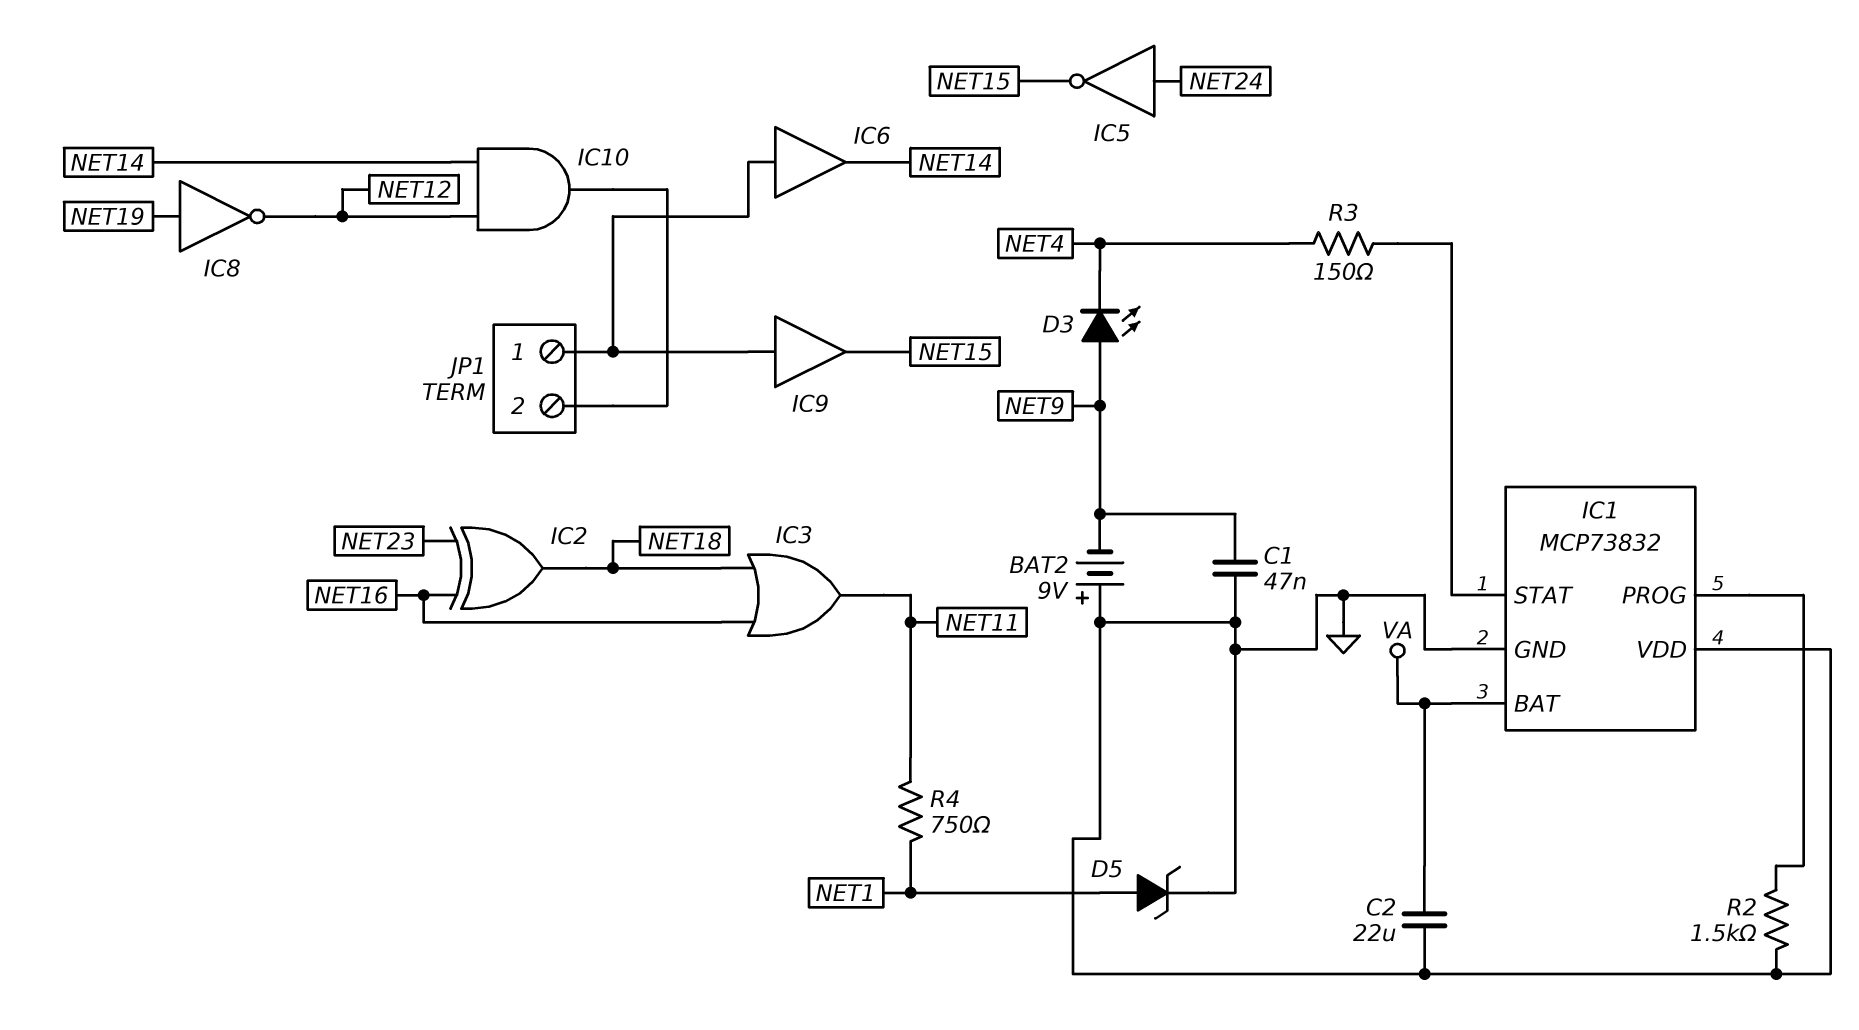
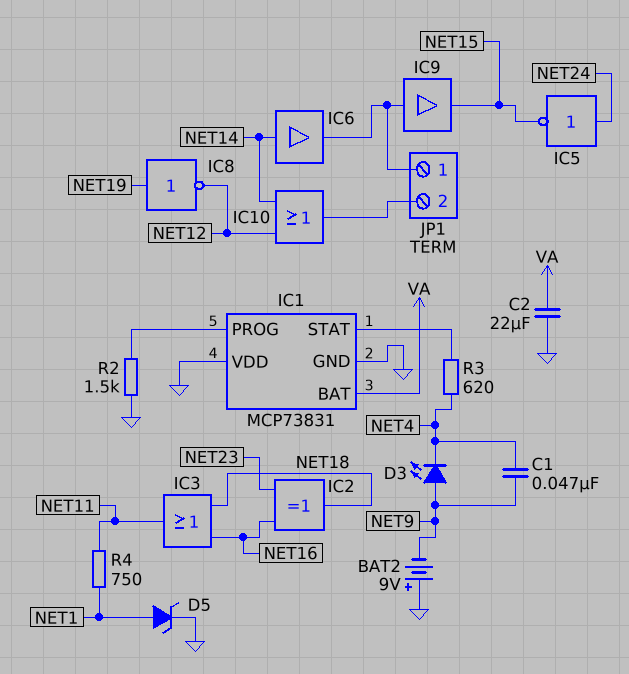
C1: 47nF (GND, NET9) -> 47nF (NET4, NET9)
IC1: MCP73832 -> MCP73831
IC6: buffer (in JP1/1, out NET14) -> buffer (in NET14, out JP1/1)
IC10: AND (in NET12, in NET14, out JP1/2) -> OR (in NET12, in NET14, out JP1/2)
R3: 150 (IC1/STAT, NET4) -> 620 (IC1/STAT, NET4)

